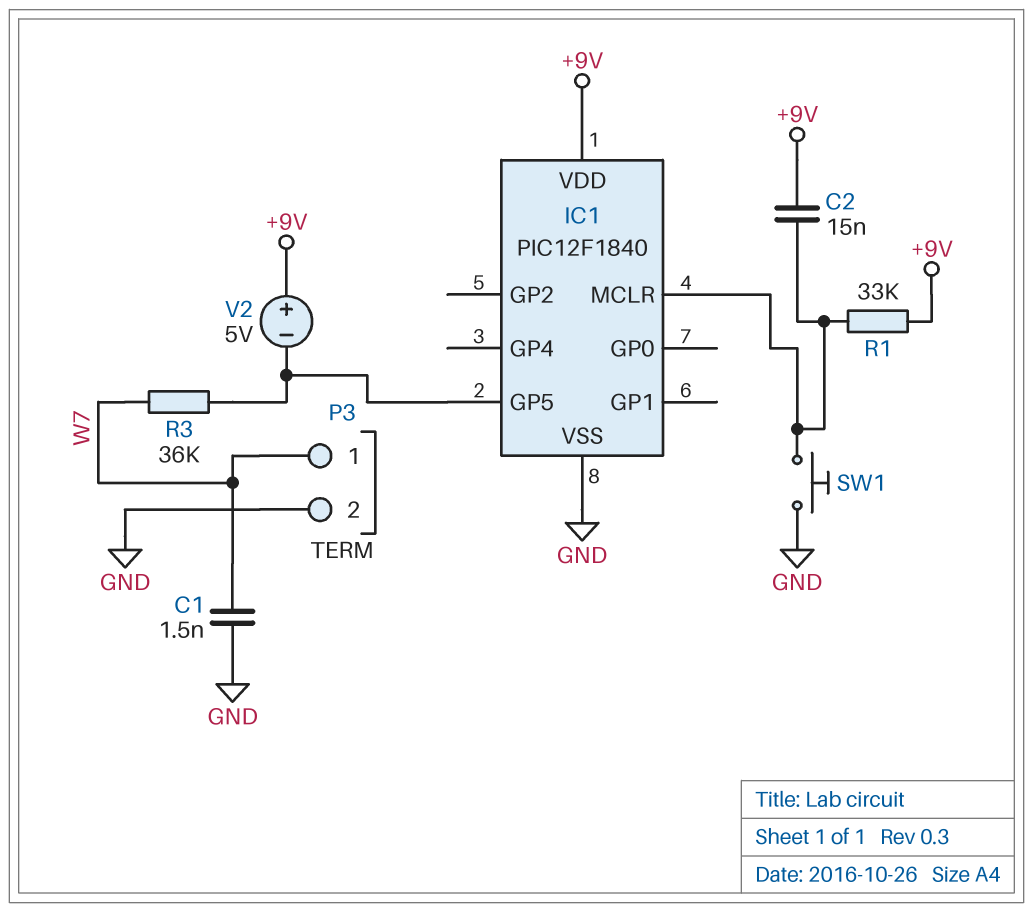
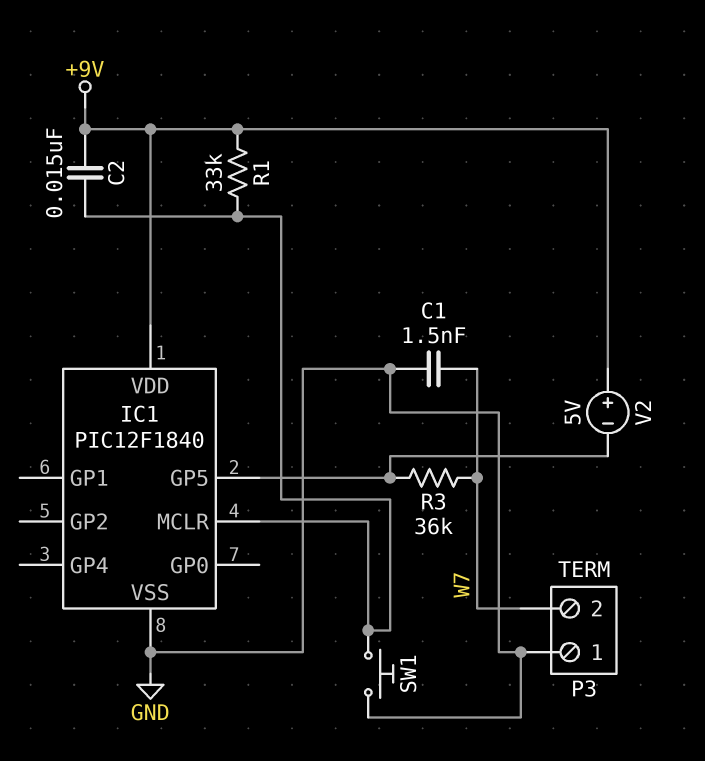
P3 pin 1: W7 -> GND
P3 pin 2: GND -> W7

